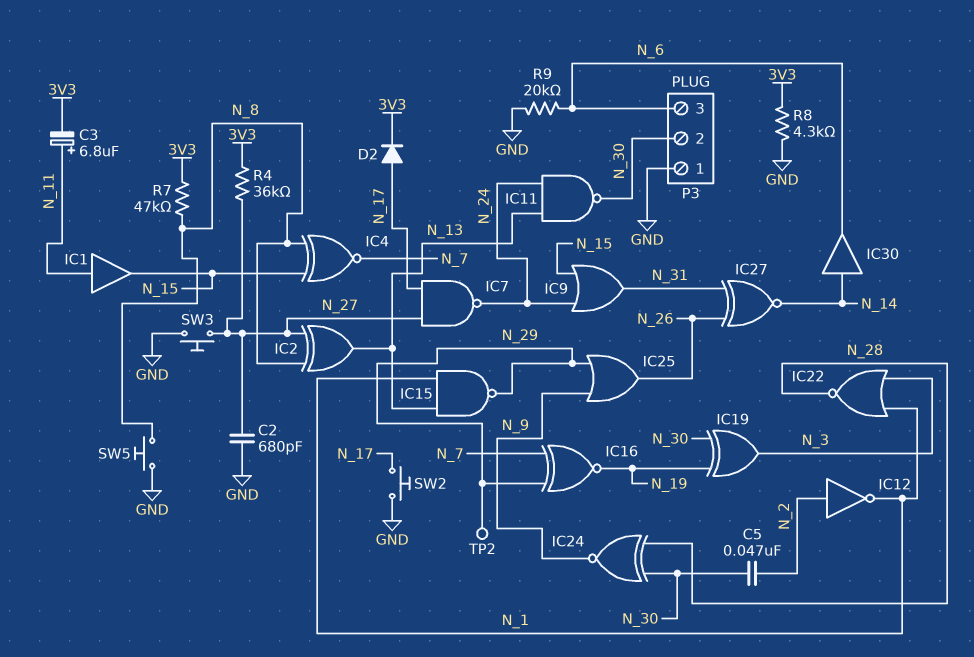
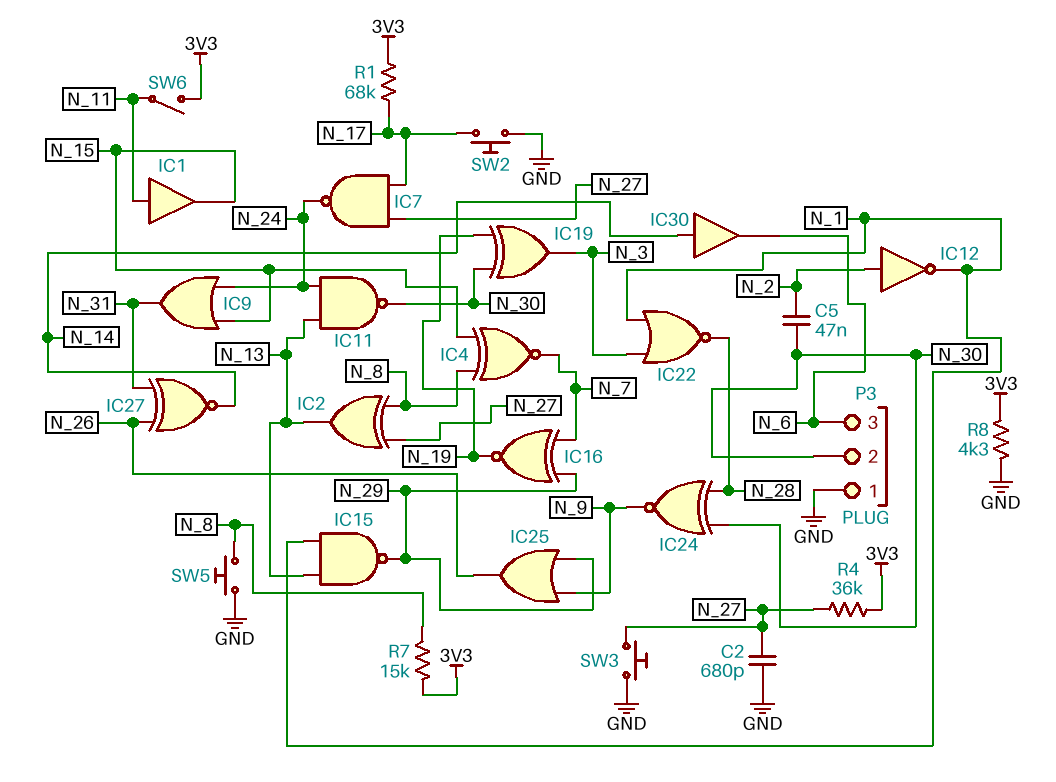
C3: 6.8uF (plus N_11, minus 3V3) -> none
D2: diode (A N_17, K 3V3) -> none
R1: none -> 68k (3V3, N_17)
R7: 47k (3V3, N_8) -> 15k (3V3, N_8)
R9: 20k (GND, N_6) -> none
SW6: none -> switch (3V3, N_11)
TP2: test point (N_29) -> none

